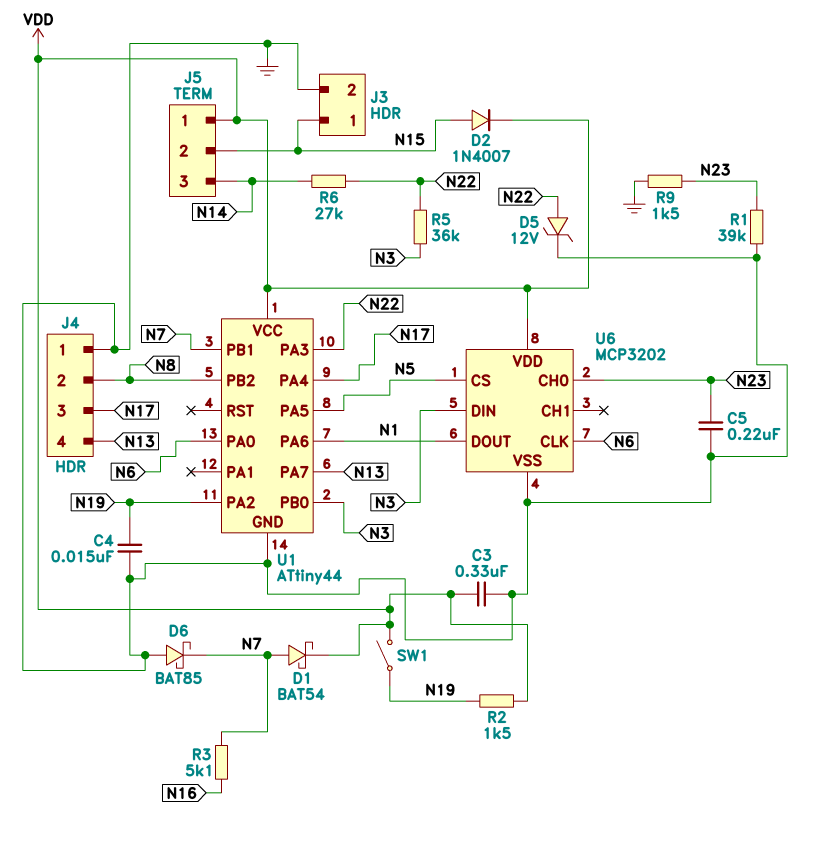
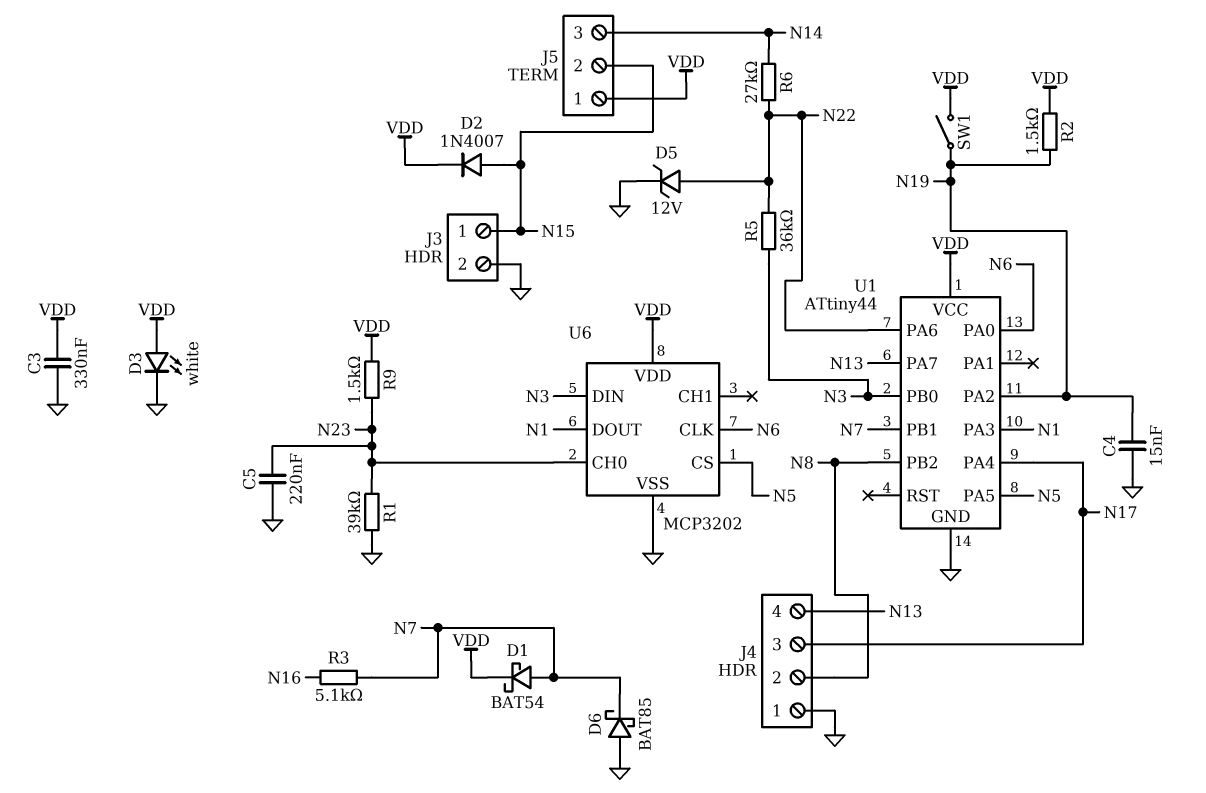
D3: none -> LED white (A VDD, K GND)
R9: 1.5k (GND, N23) -> 1.5k (N23, VDD)
U1 pin PA3: N22 -> N1
U1 pin PA6: N1 -> N22

